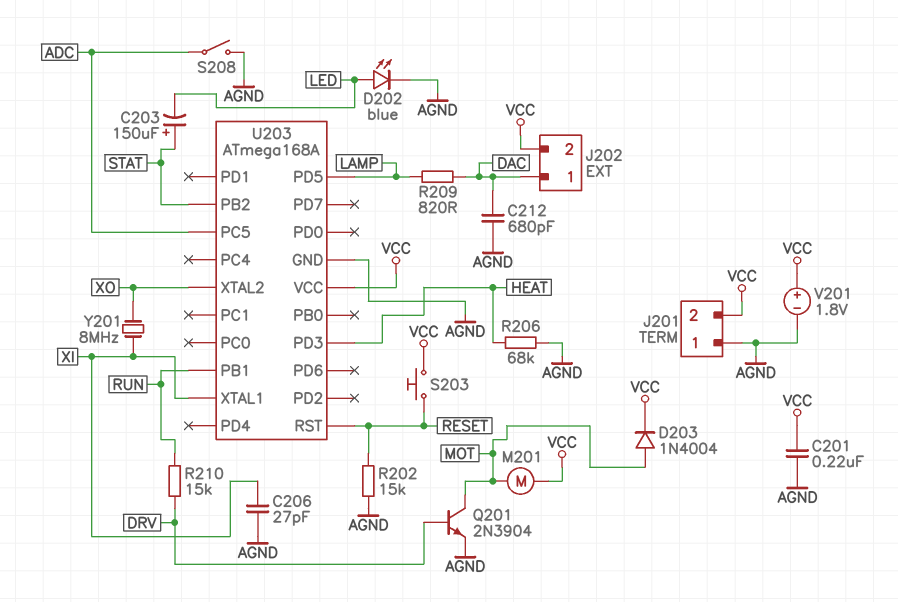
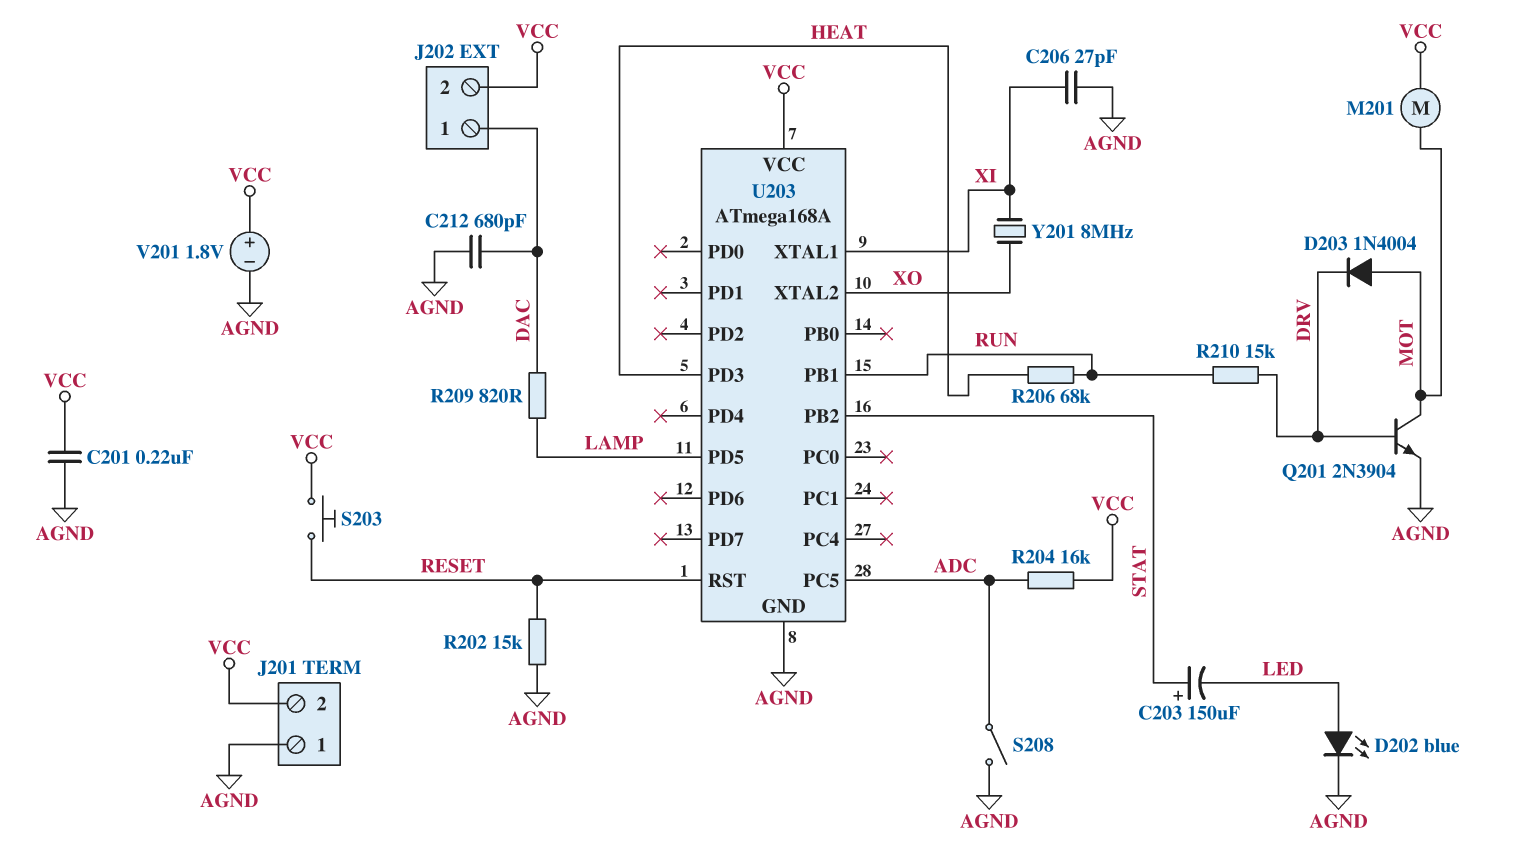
D203: diode 1N4004 (A MOT, K VCC) -> diode 1N4004 (A MOT, K DRV)
R204: none -> 16k (ADC, VCC)
R206: 68k (AGND, HEAT) -> 68k (HEAT, RUN)

